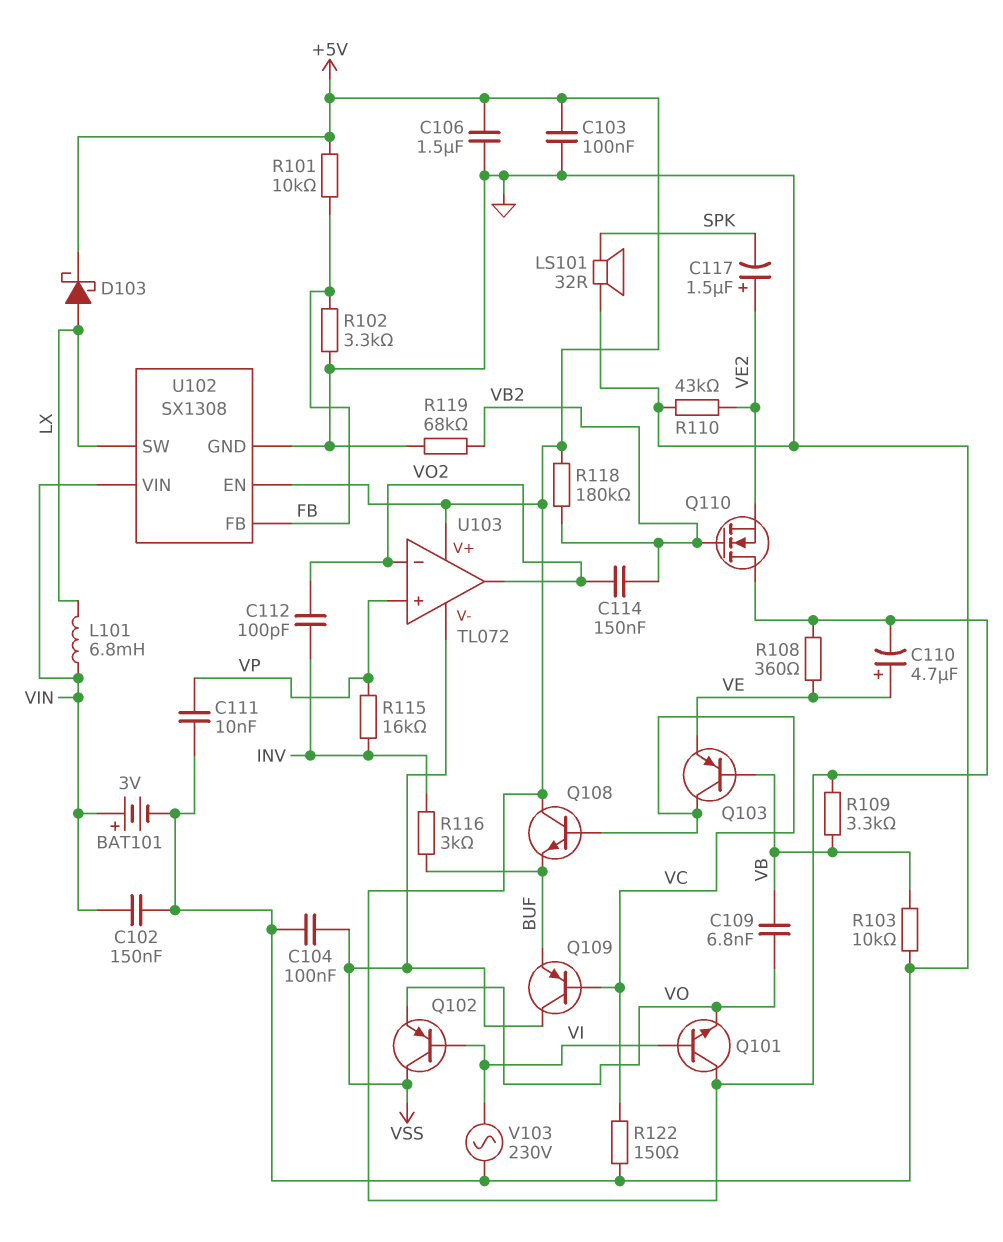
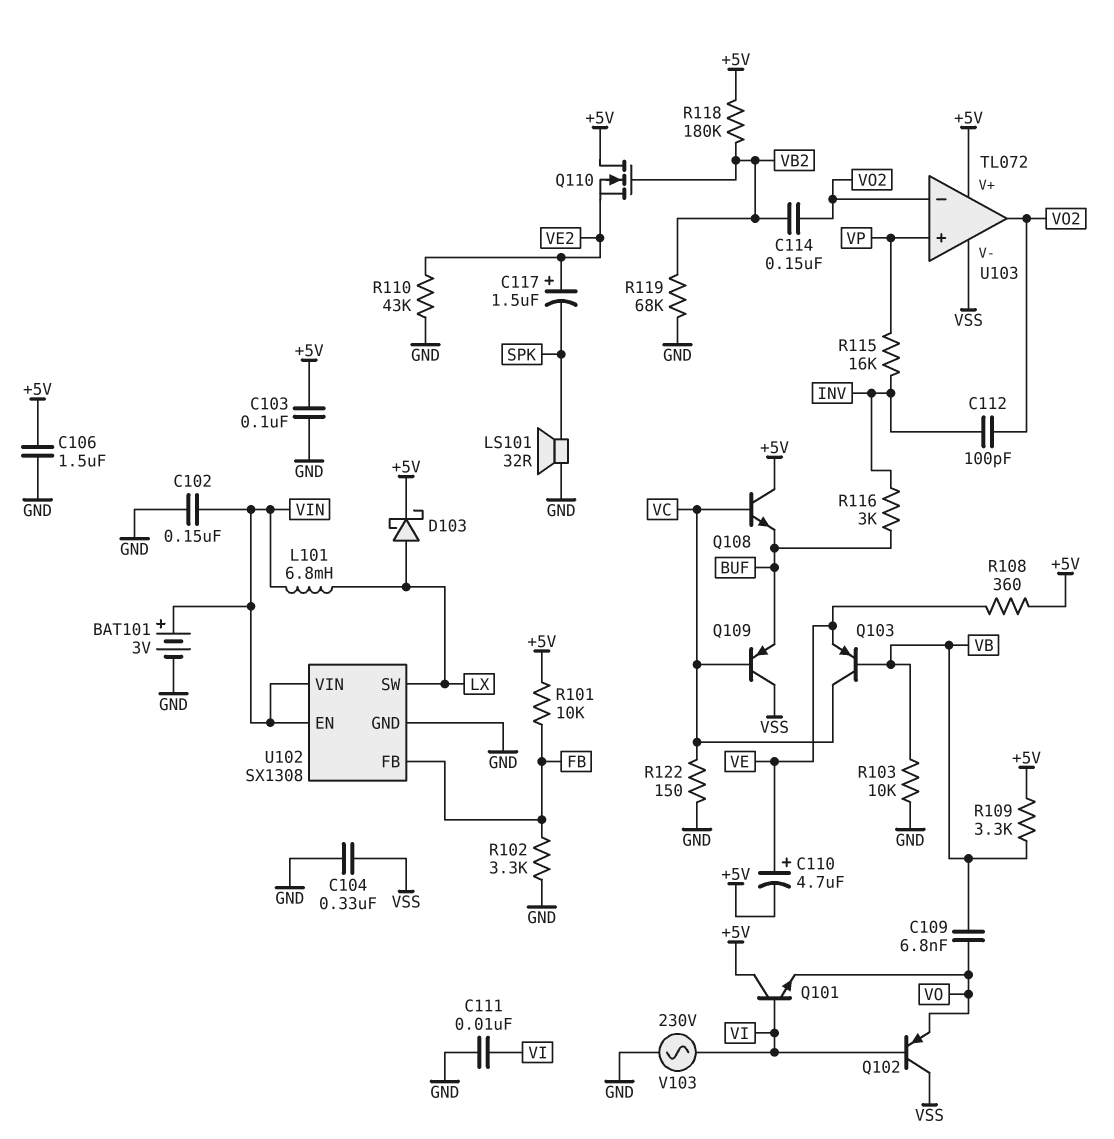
C104: 100nF (GND, VSS) -> 330nF (GND, VSS)
C111: 10nF (GND, VP) -> 10nF (GND, VI)
U102 pin EN: +5V -> VIN

